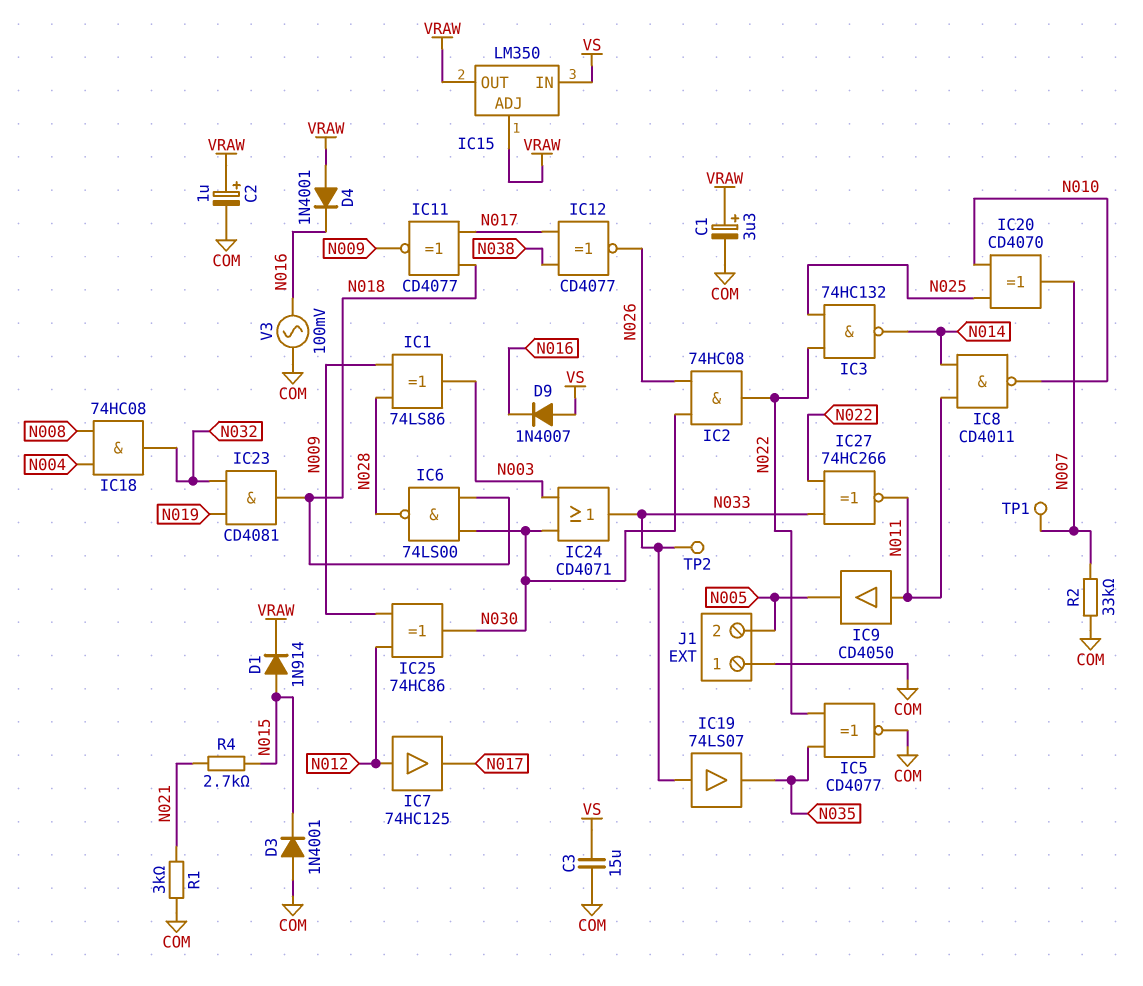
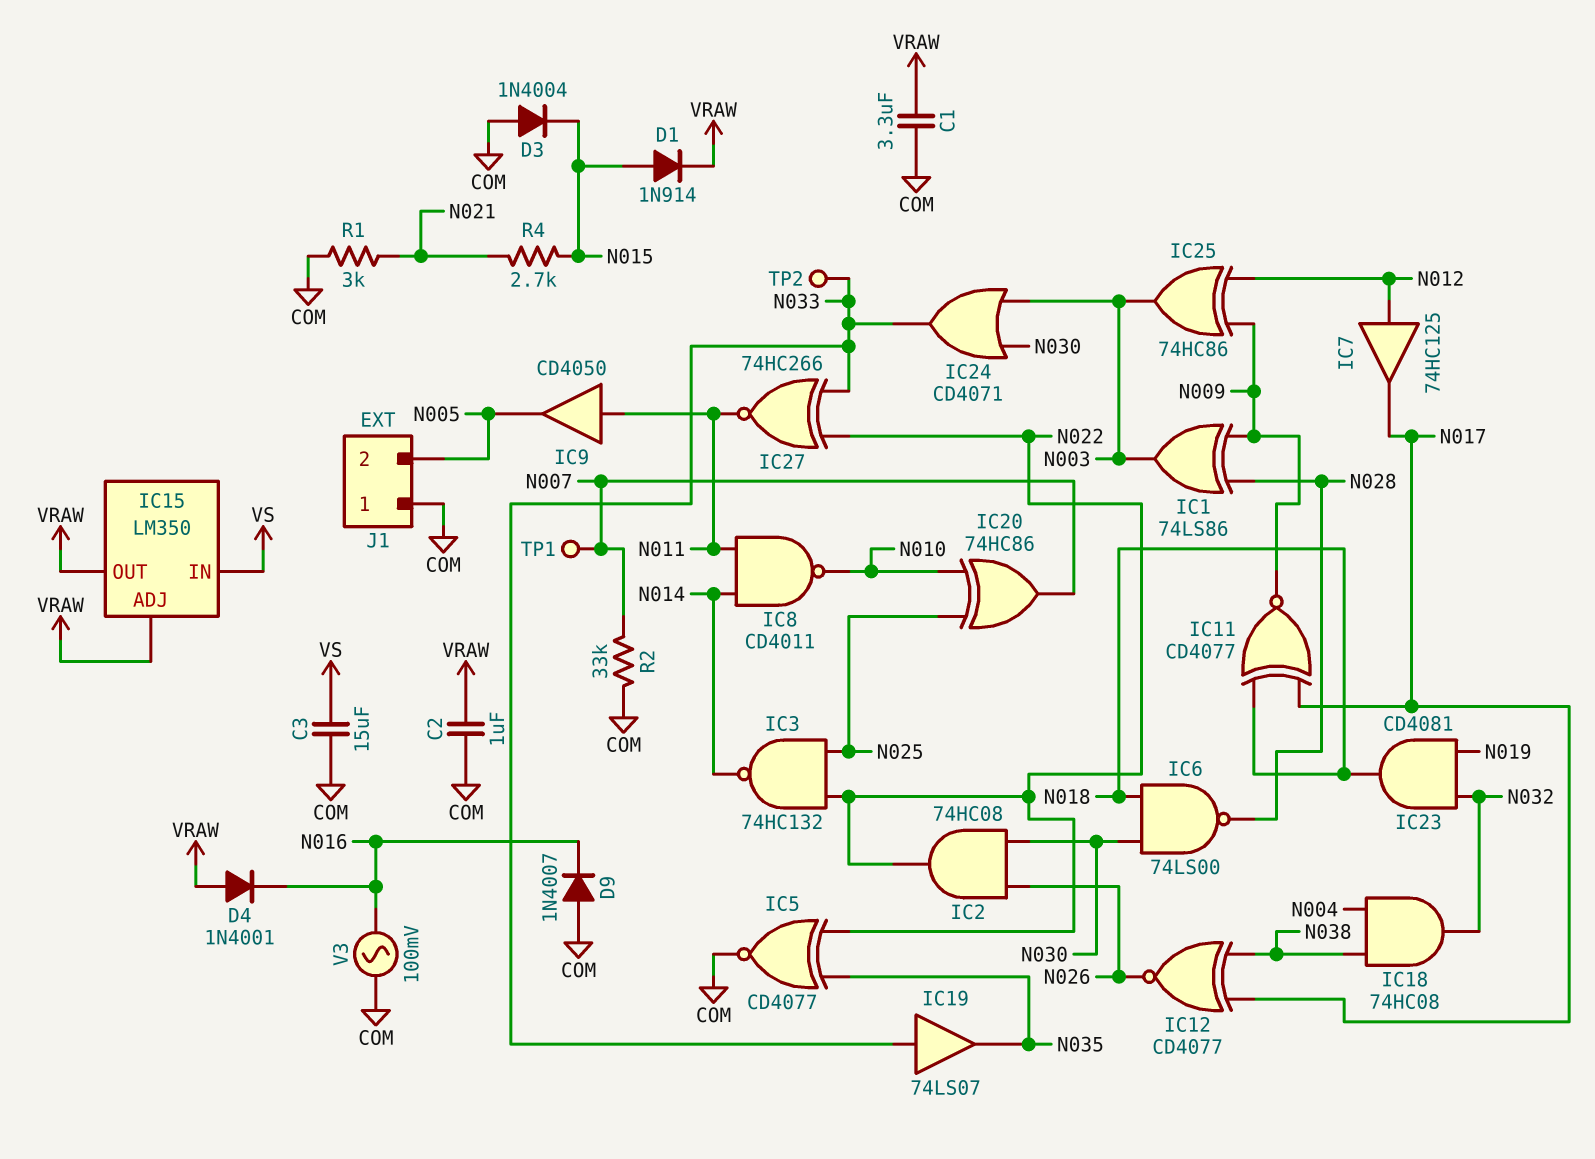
C1: 3.3uF (plus VRAW, minus COM) -> 3.3uF (COM, VRAW)
C2: 1uF (plus VRAW, minus COM) -> 1uF (COM, VRAW)
D3: diode 1N4001 (A COM, K N015) -> diode 1N4004 (A COM, K N015)
D9: diode 1N4007 (A VS, K N016) -> diode 1N4007 (A COM, K N016)
IC18: AND 74HC08 (in N004, in N008, out N032) -> AND 74HC08 (in N004, in N038, out N032)
IC20: XOR CD4070 (in N010, in N025, out N007) -> XOR 74HC86 (in N010, in N025, out N007)
IC25: XOR 74HC86 (in N009, in N012, out N030) -> XOR 74HC86 (in N009, in N012, out N003)

